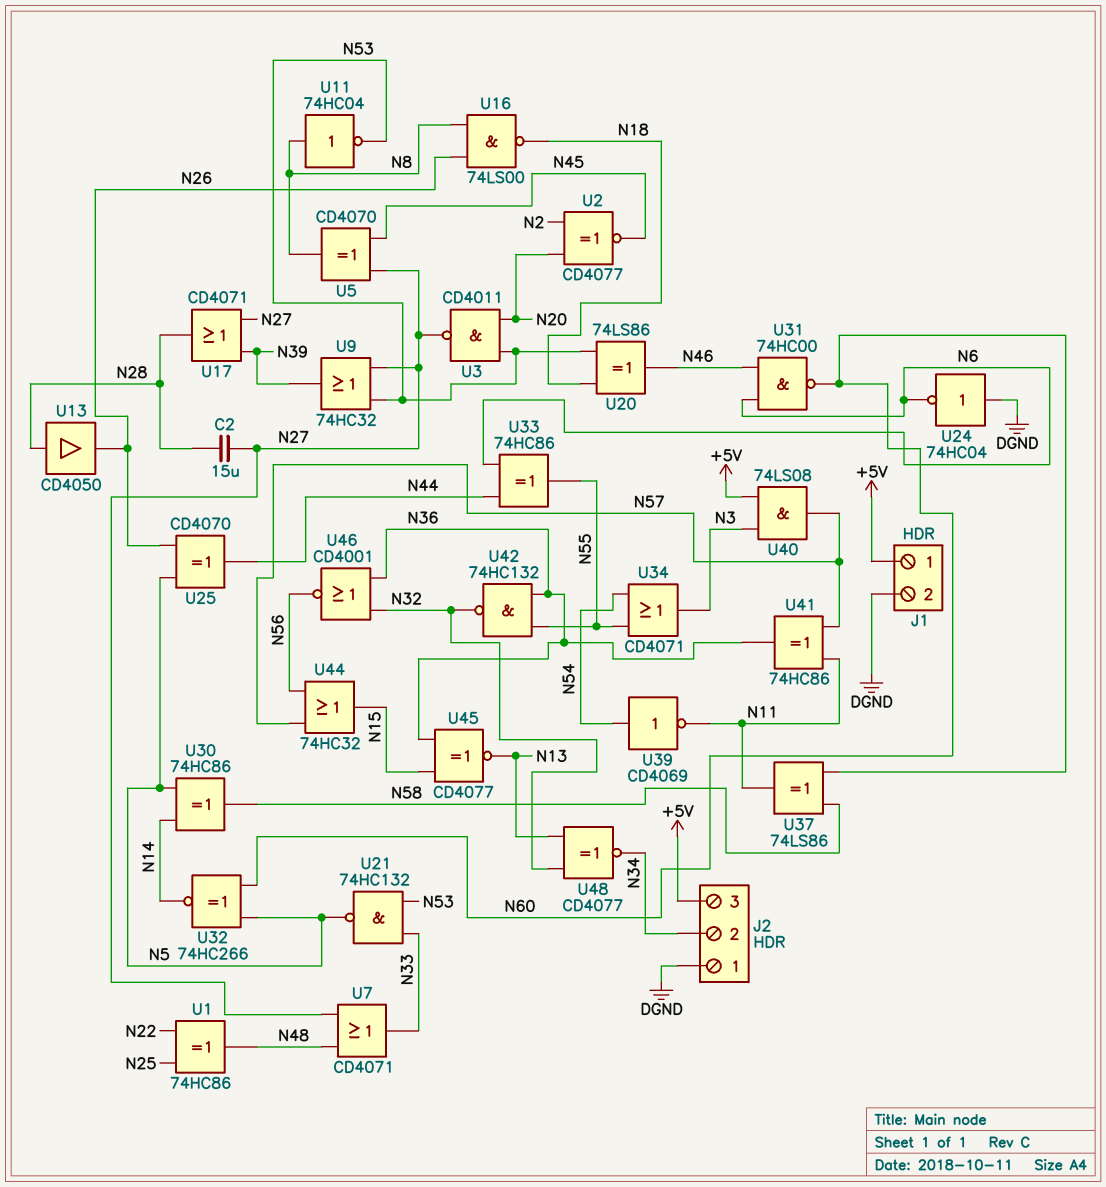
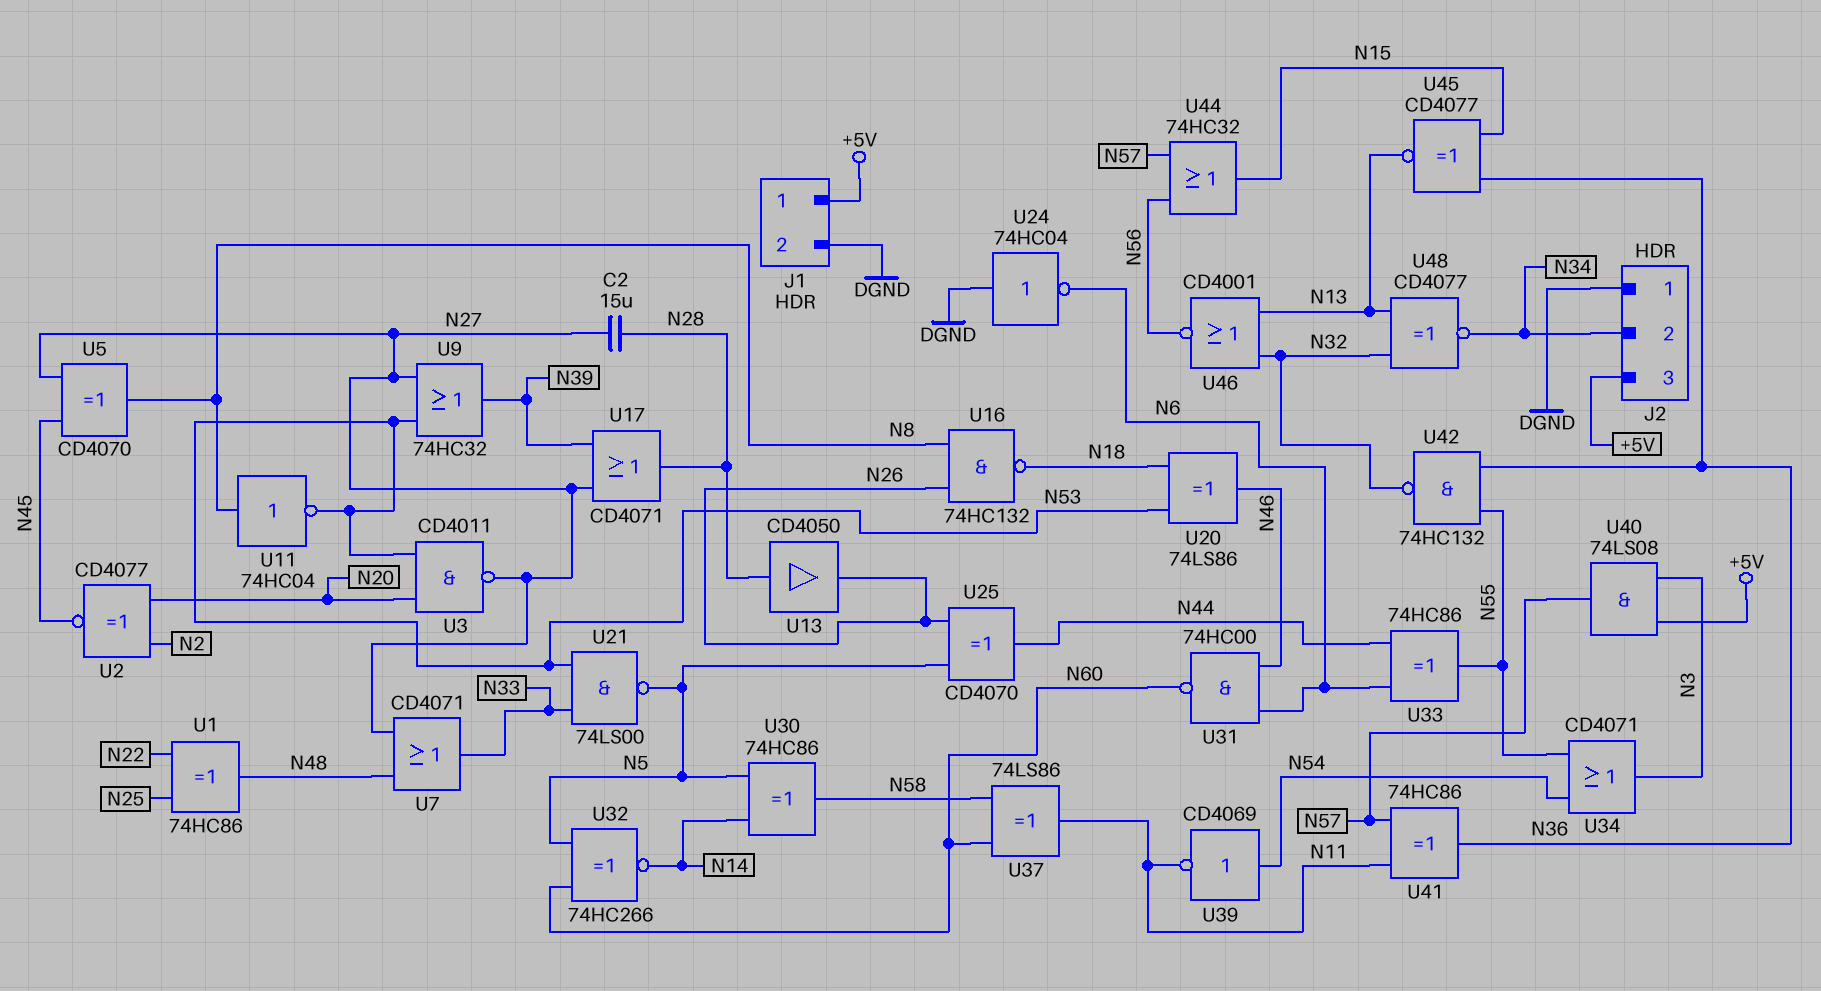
U16: NAND 74LS00 (in N8, in N26, out N18) -> NAND 74HC132 (in N8, in N26, out N18)
U21: NAND 74HC132 (in N33, in N53, out N5) -> NAND 74LS00 (in N33, in N53, out N5)
U46: NOR CD4001 (in N32, in N36, out N56) -> NOR CD4001 (in N13, in N32, out N56)

